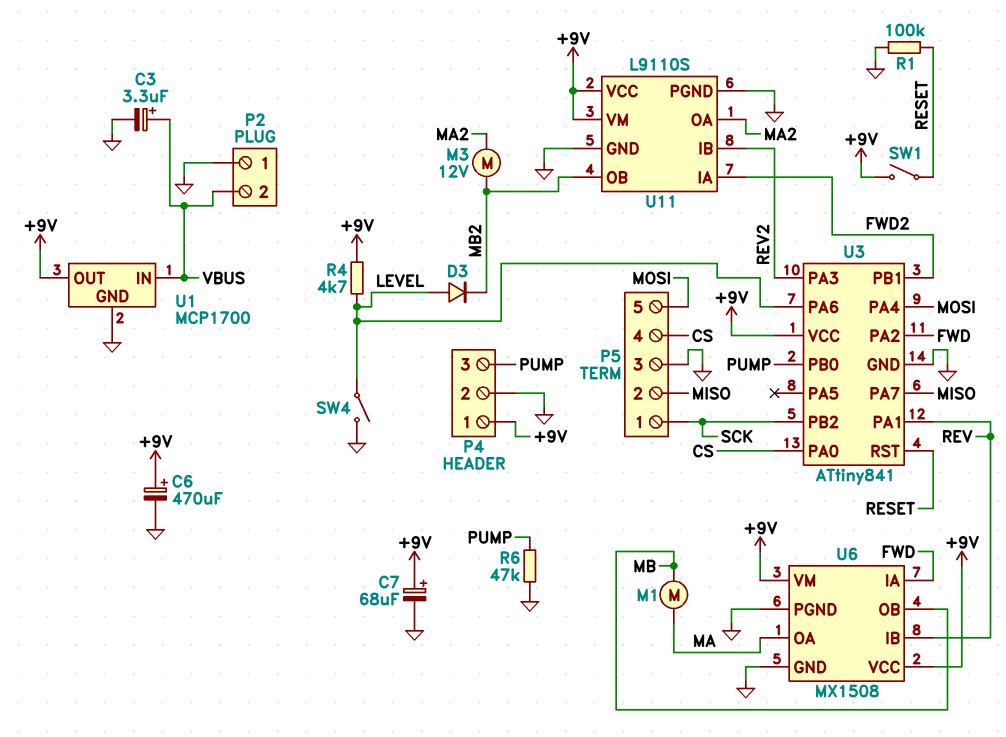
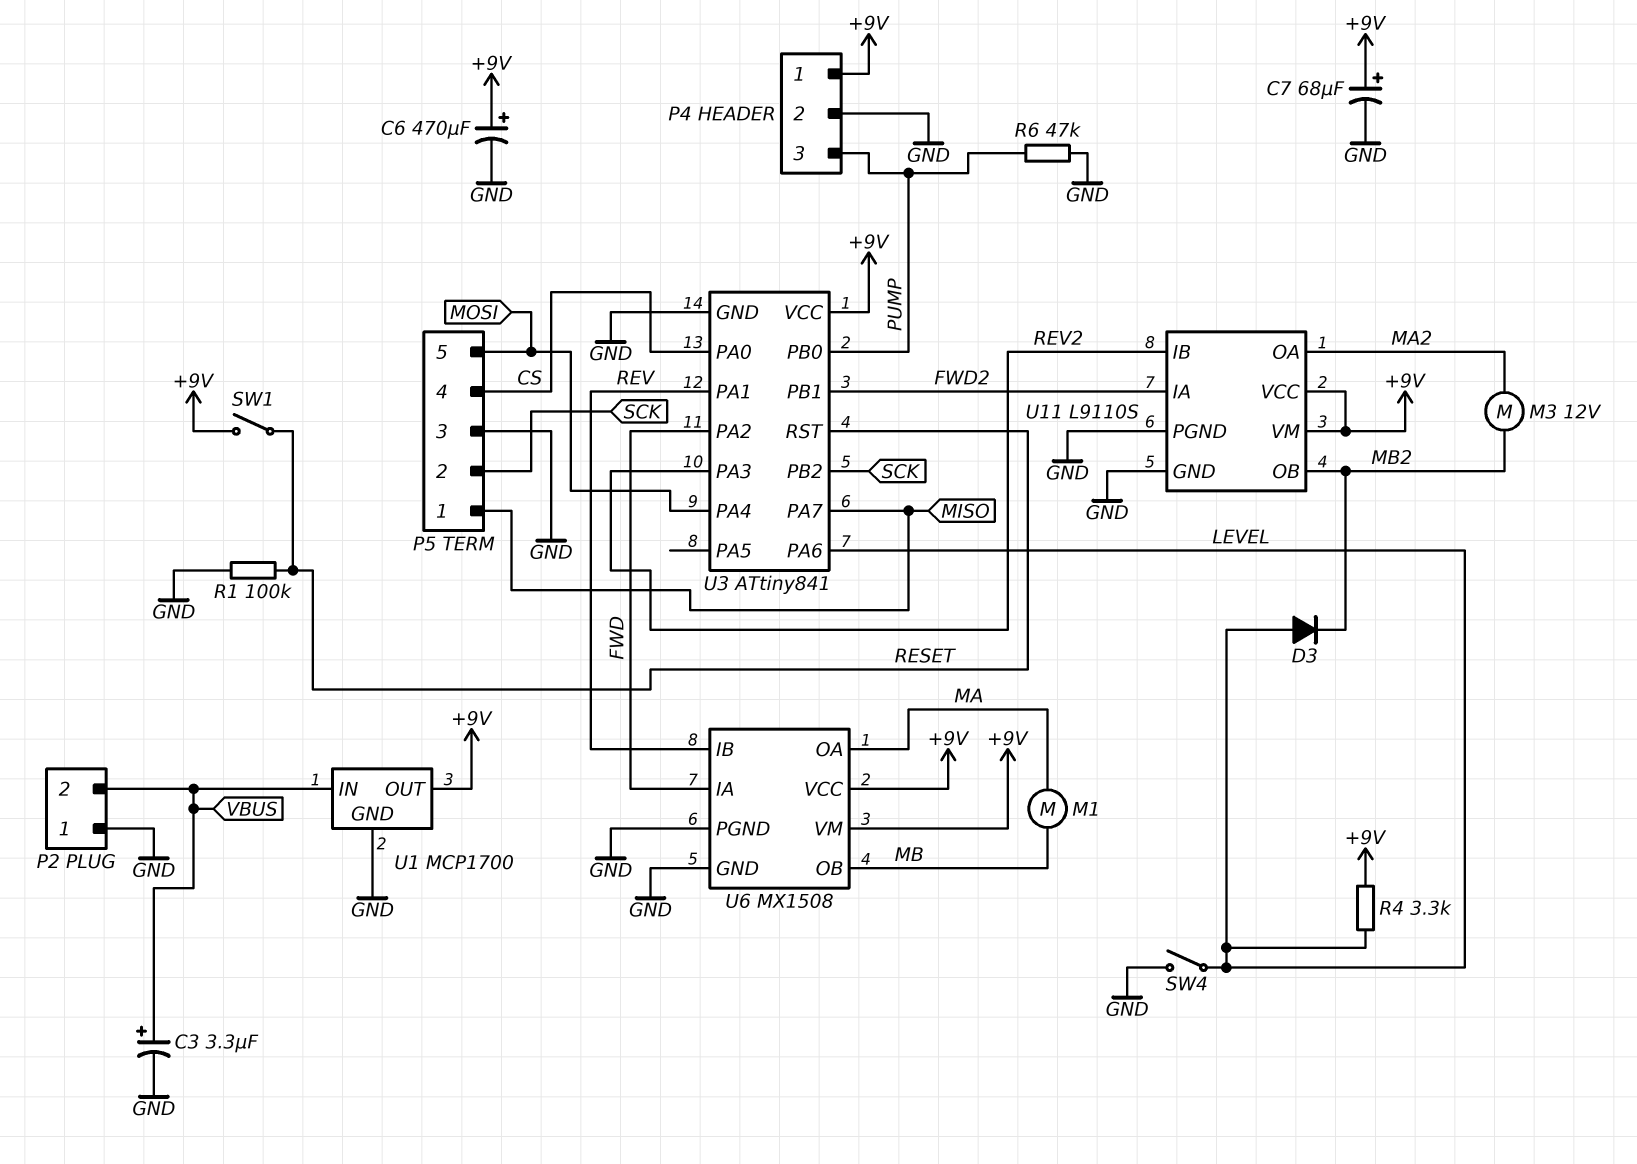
P5 pin 1: SCK -> MISO
P5 pin 2: MISO -> SCK
R4: 4.7k (+9V, LEVEL) -> 3.3k (+9V, LEVEL)

